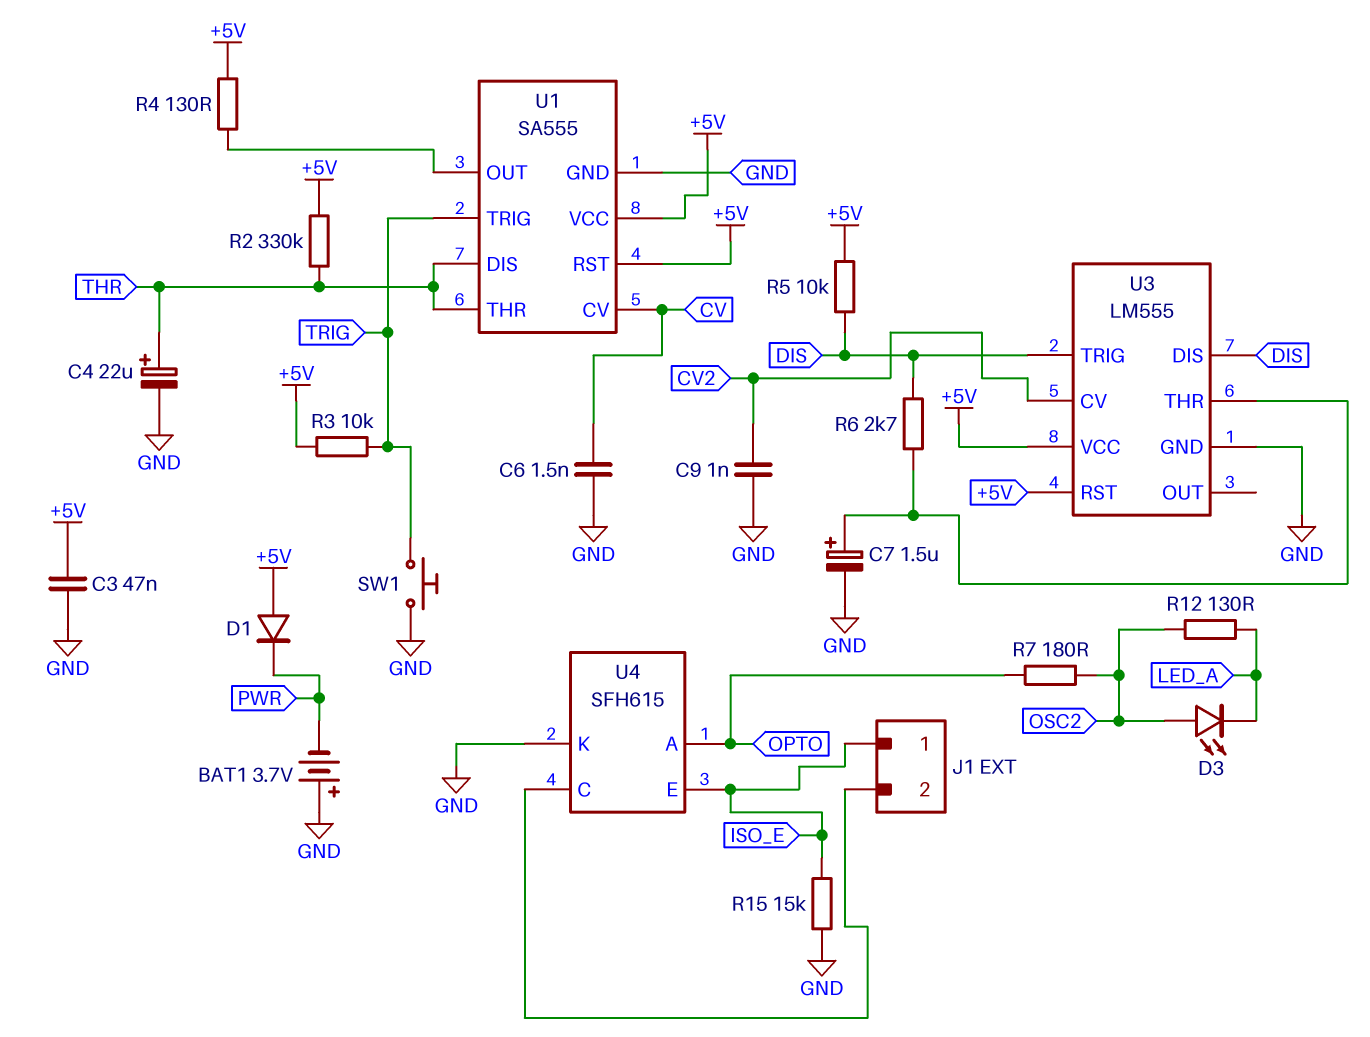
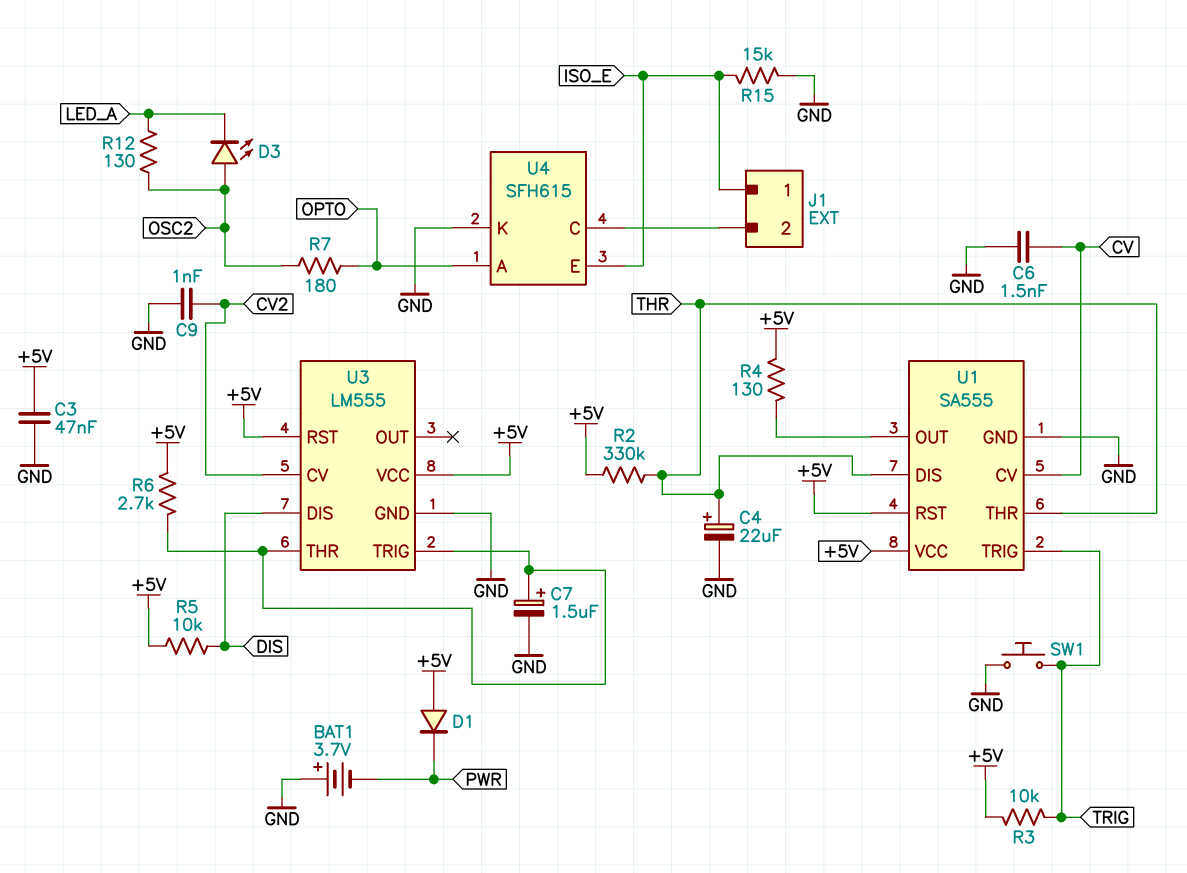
R6: 2.7k (DIS, U3/THR) -> 2.7k (+5V, U3/THR)
U3 pin TRIG: DIS -> U3/THR

